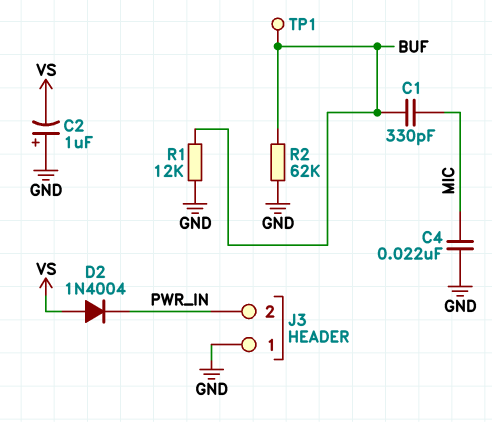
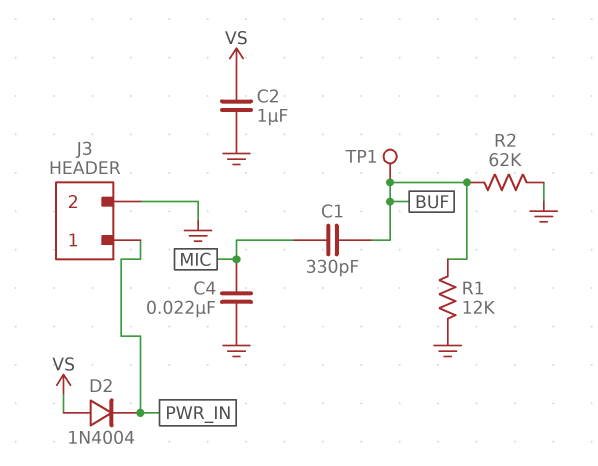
C2: 1uF (plus GND, minus VS) -> 1uF (GND, VS)
J3 pin 1: GND -> PWR_IN
J3 pin 2: PWR_IN -> GND

